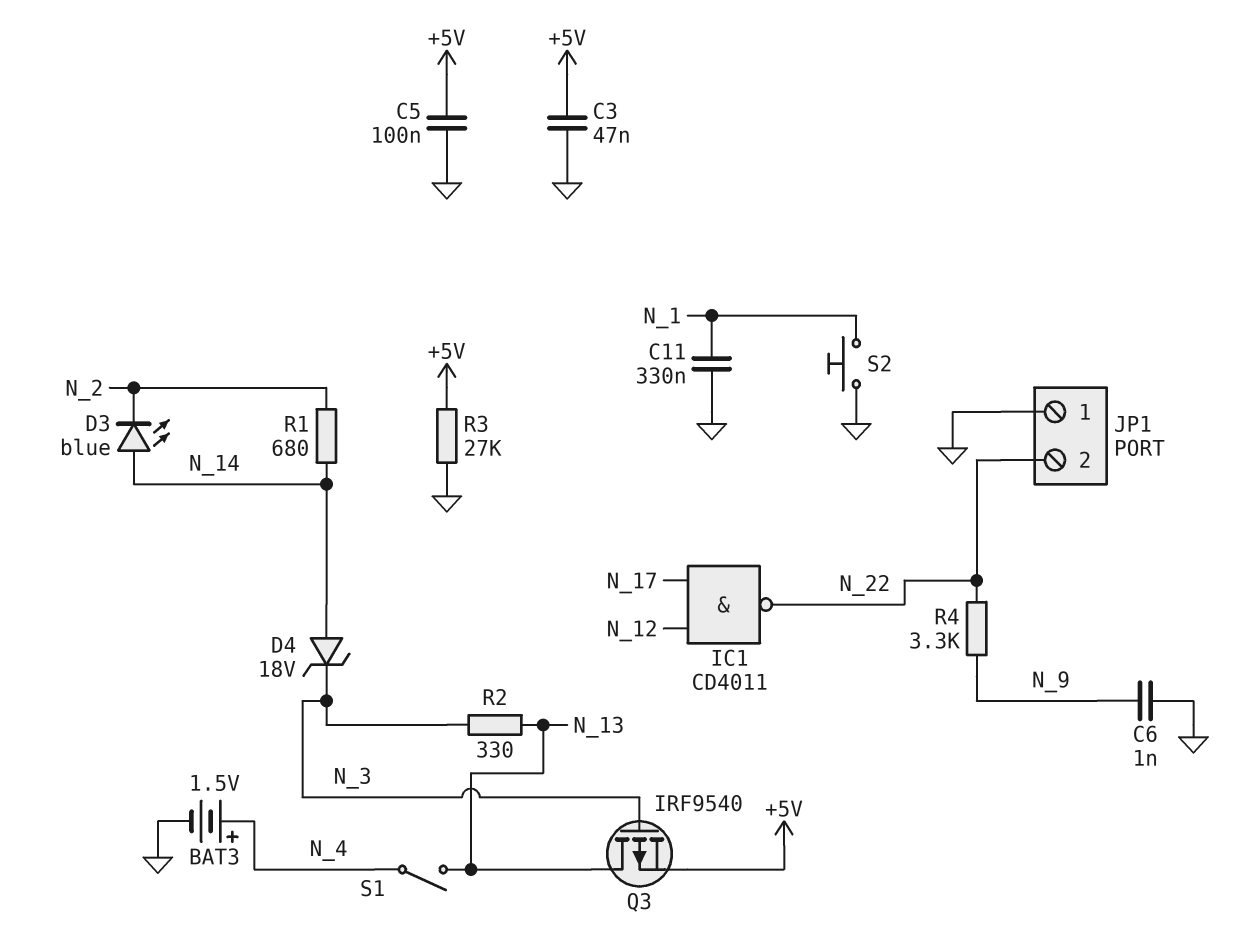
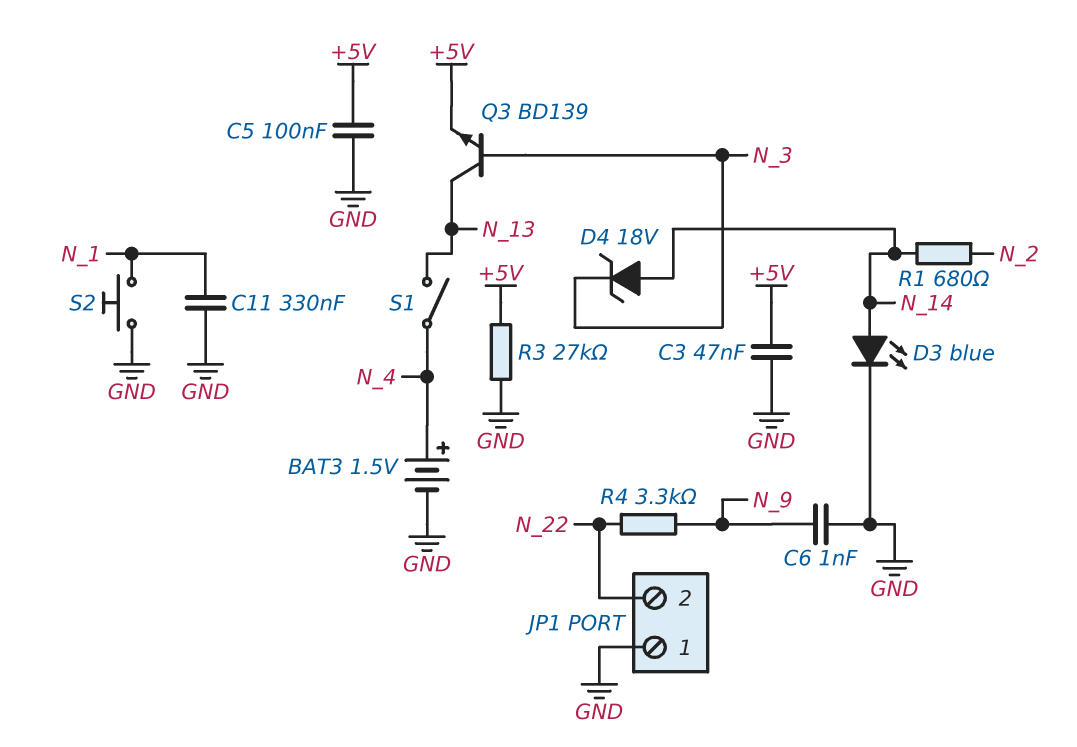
D3: LED blue (A N_14, K N_2) -> LED blue (A N_14, K GND)
IC1: NAND CD4011 (in N_12, in N_17, out N_22) -> none
Q3: PMOS IRF9540 (G N_3, D N_13, S +5V) -> NPN BD139 (B N_3, C N_13, E +5V)
R2: 330 (N_3, N_13) -> none

